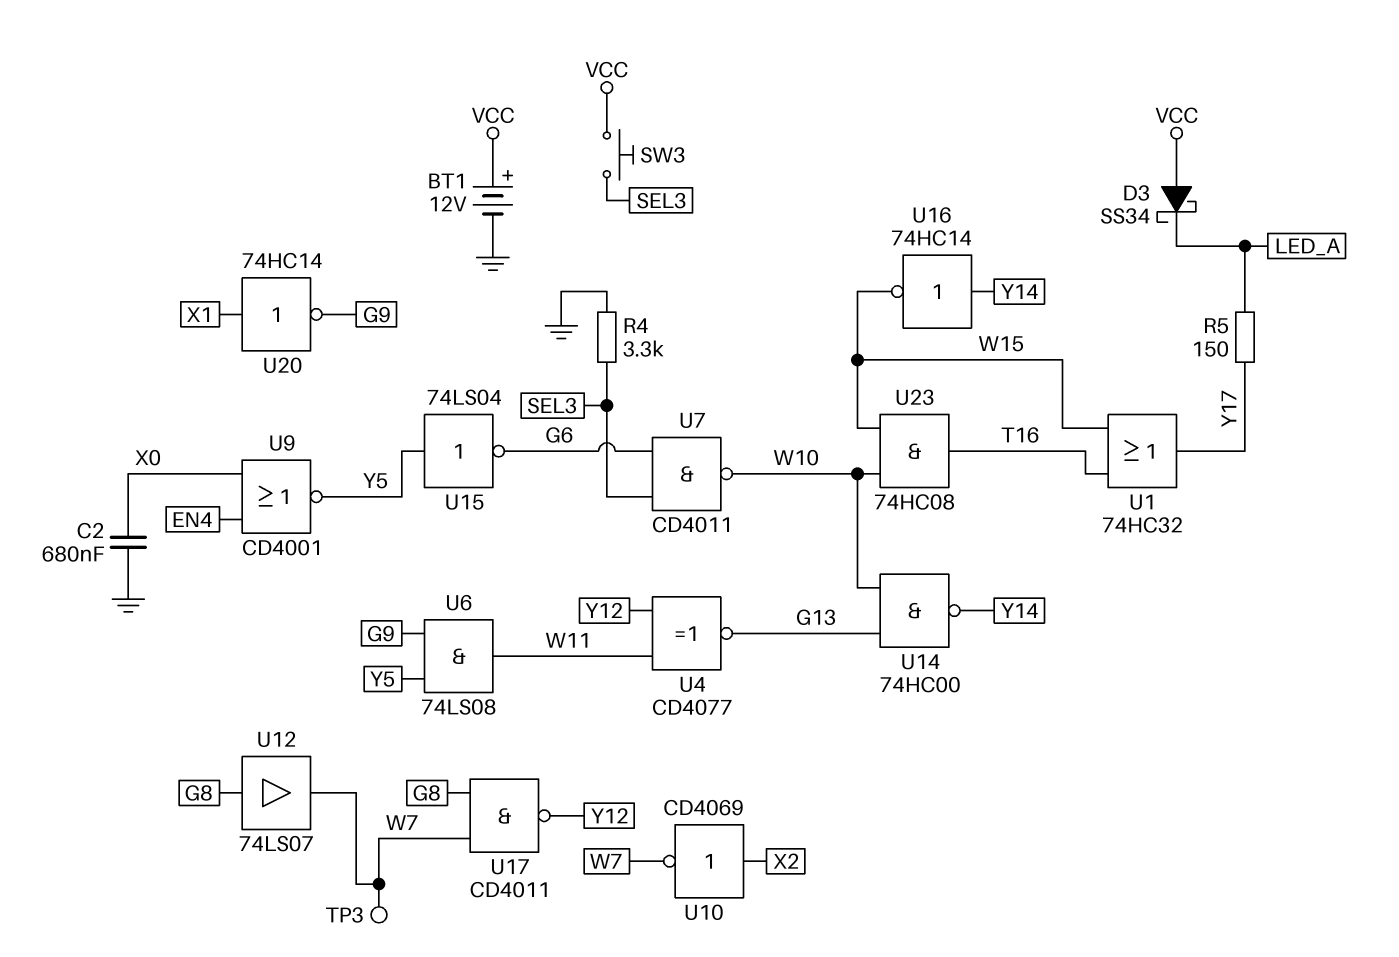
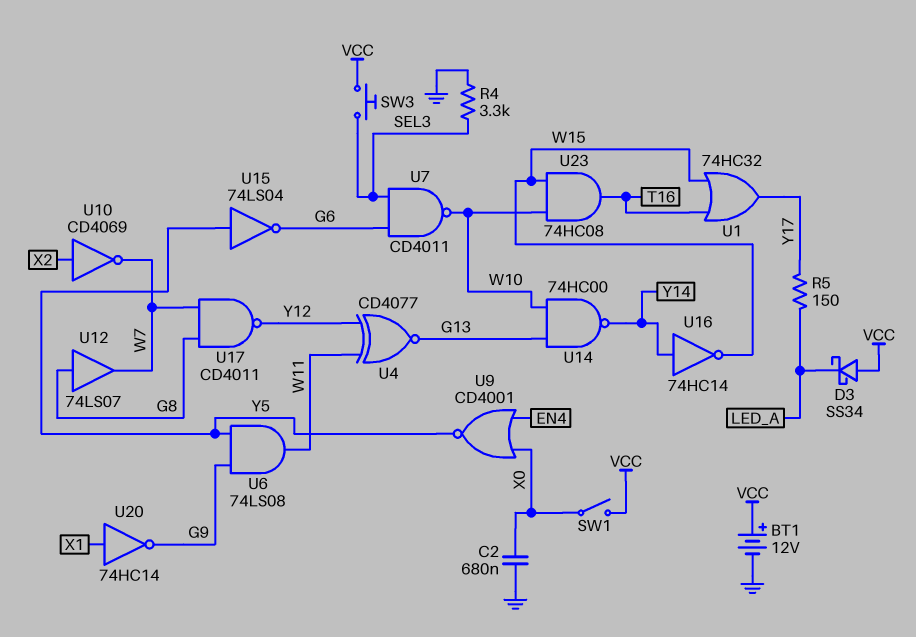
SW1: none -> switch (VCC, X0)
TP3: test point (W7) -> none

